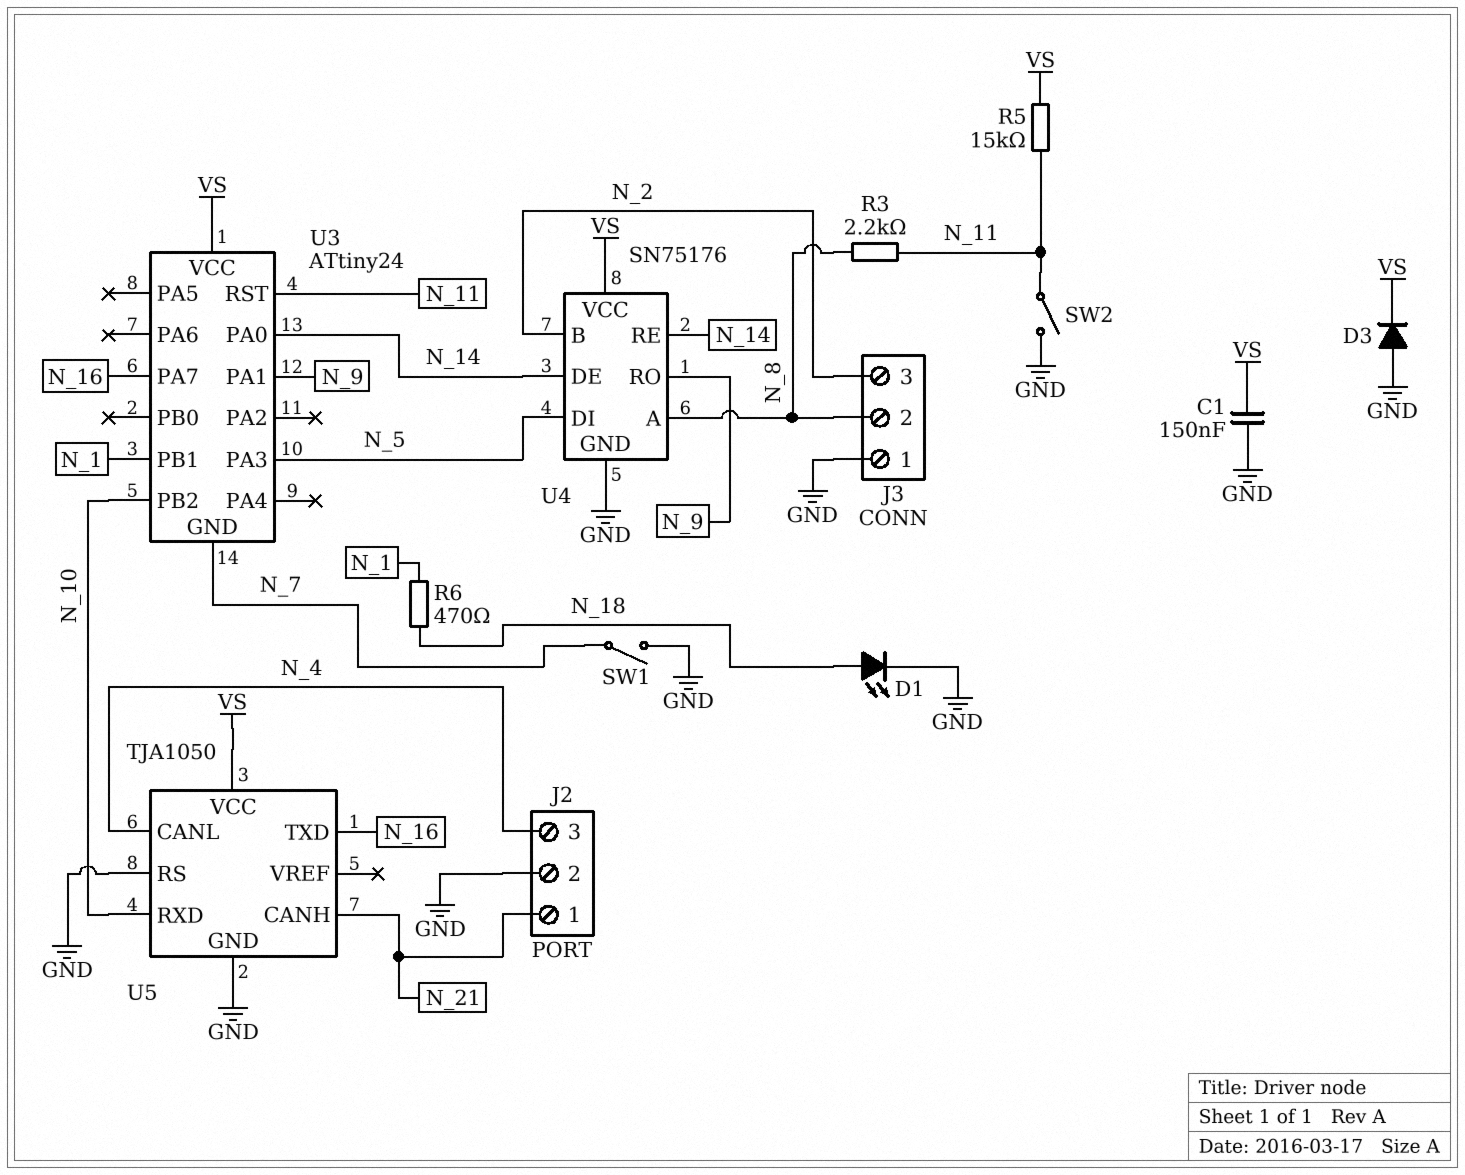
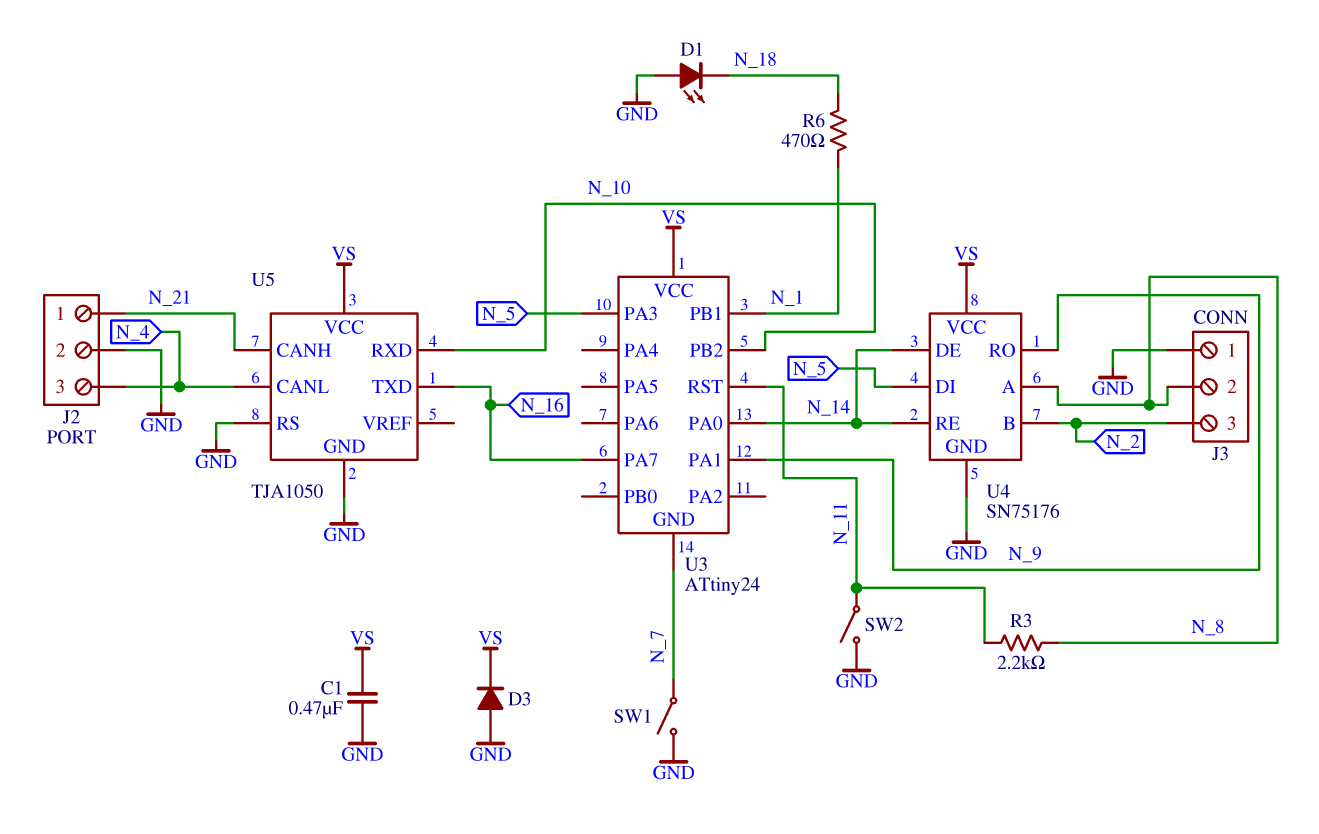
C1: 150nF (GND, VS) -> 470nF (GND, VS)
D1: LED (A N_18, K GND) -> LED (A GND, K N_18)
R5: 15k (N_11, VS) -> none

